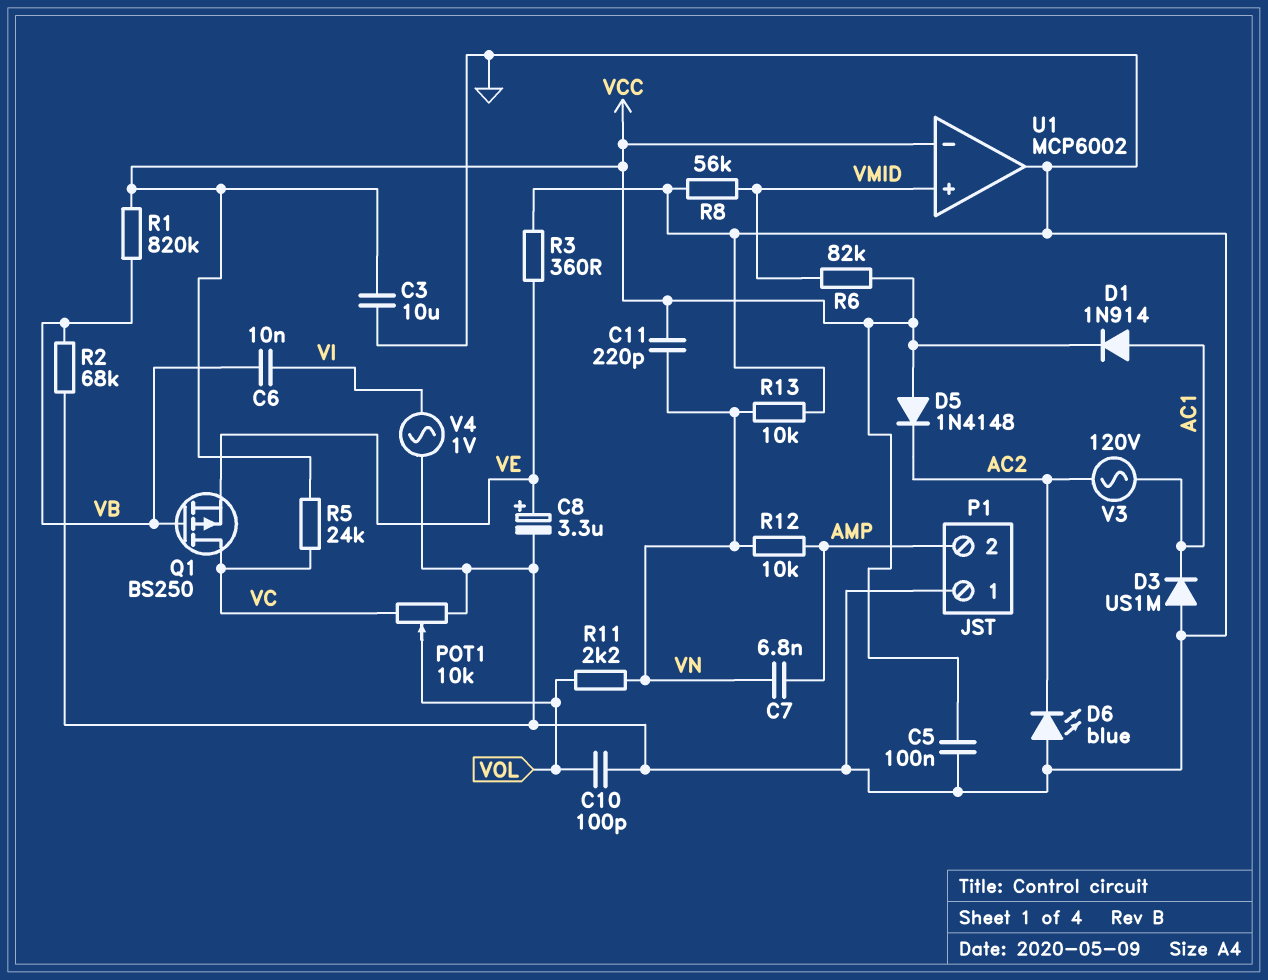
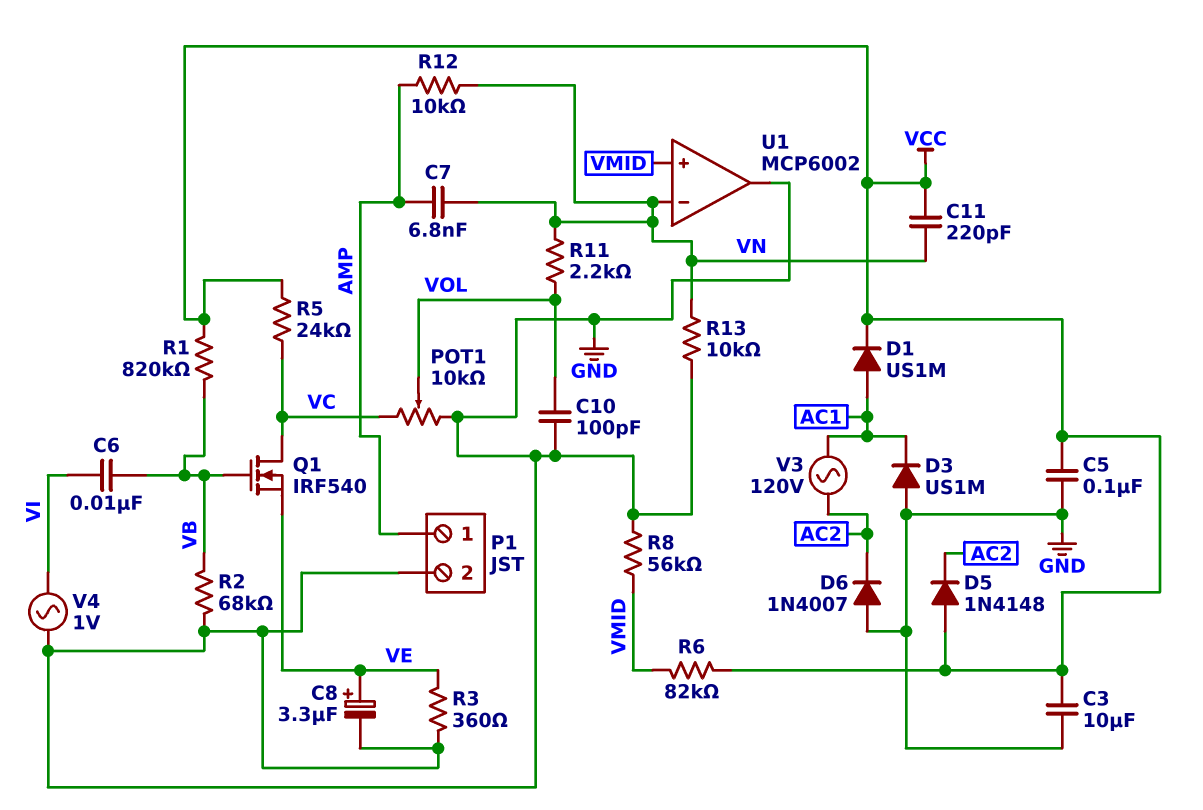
D1: diode 1N914 (A AC1, K VCC) -> diode US1M (A AC1, K VCC)
D6: LED blue (A GND, K AC2) -> diode 1N4007 (A GND, K AC2)
P1 pin 1: GND -> AMP
P1 pin 2: AMP -> GND
Q1: PMOS BS250 (G VB, D VC, S VE) -> NMOS IRF540 (G VB, D VC, S VE)
U1 pin in-: VCC -> VN

